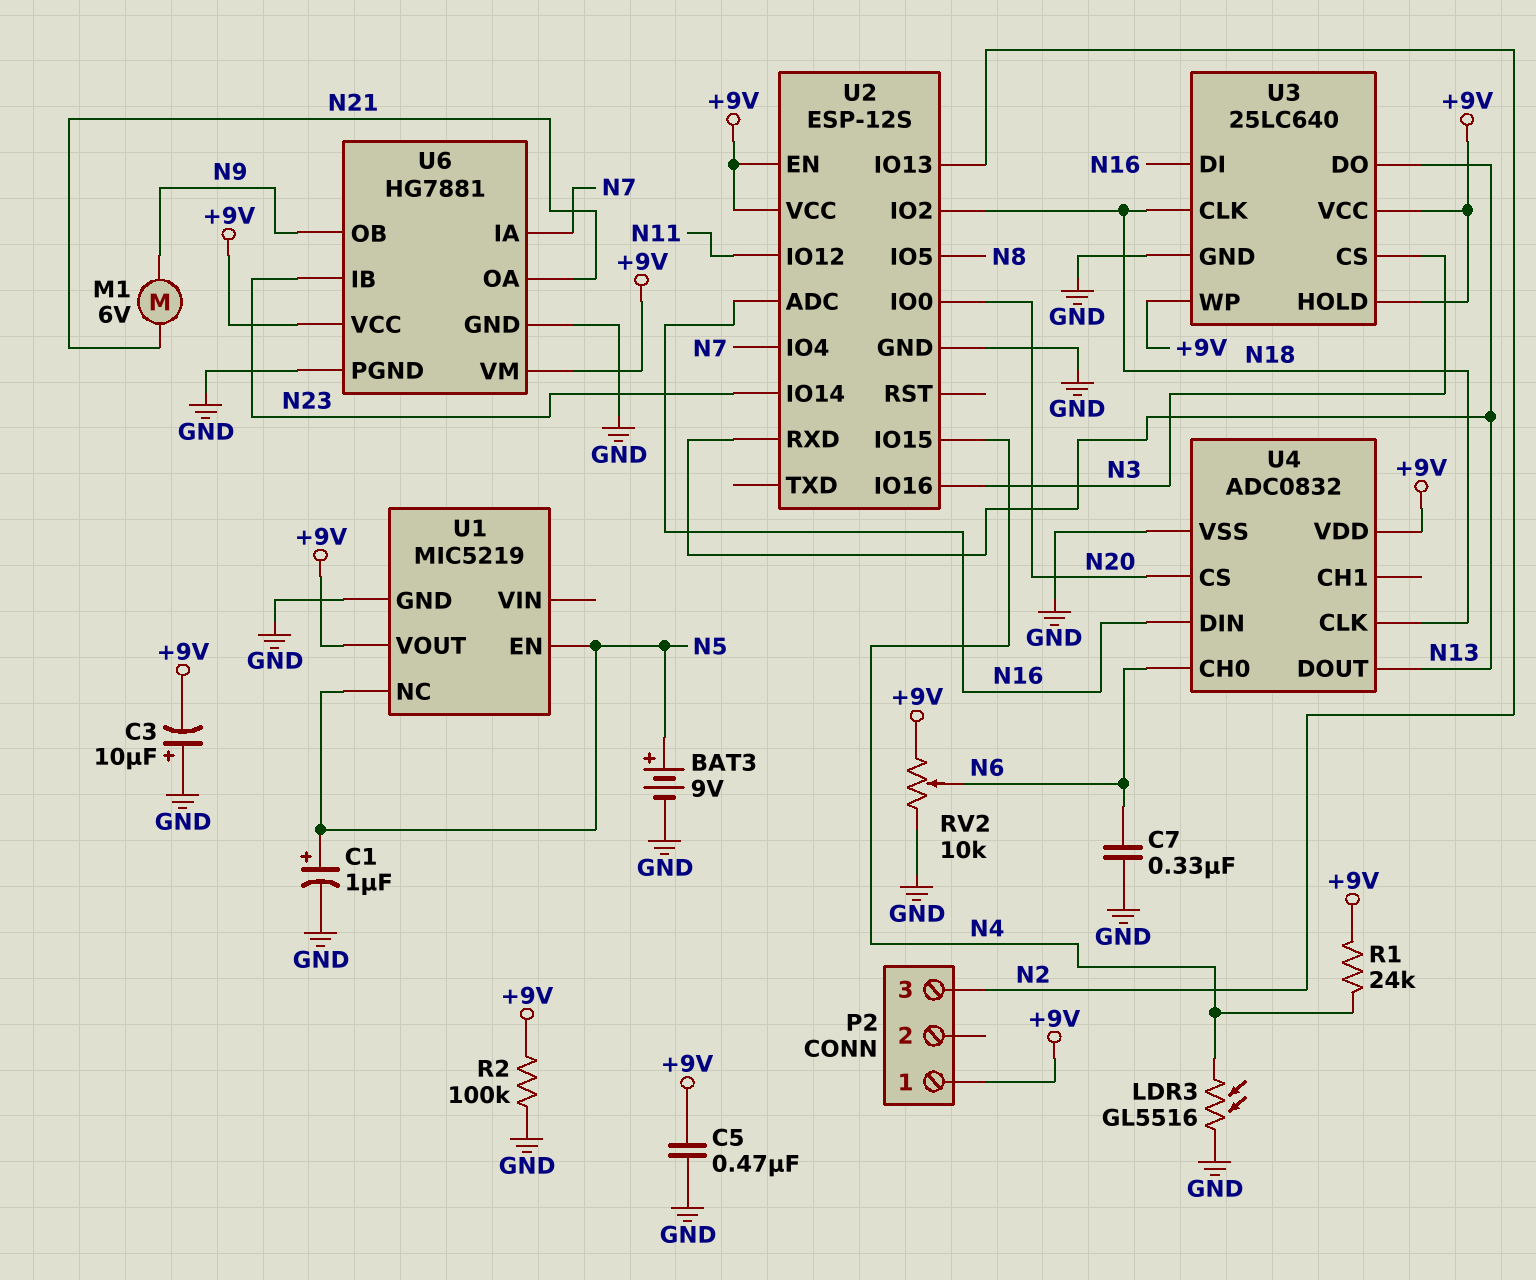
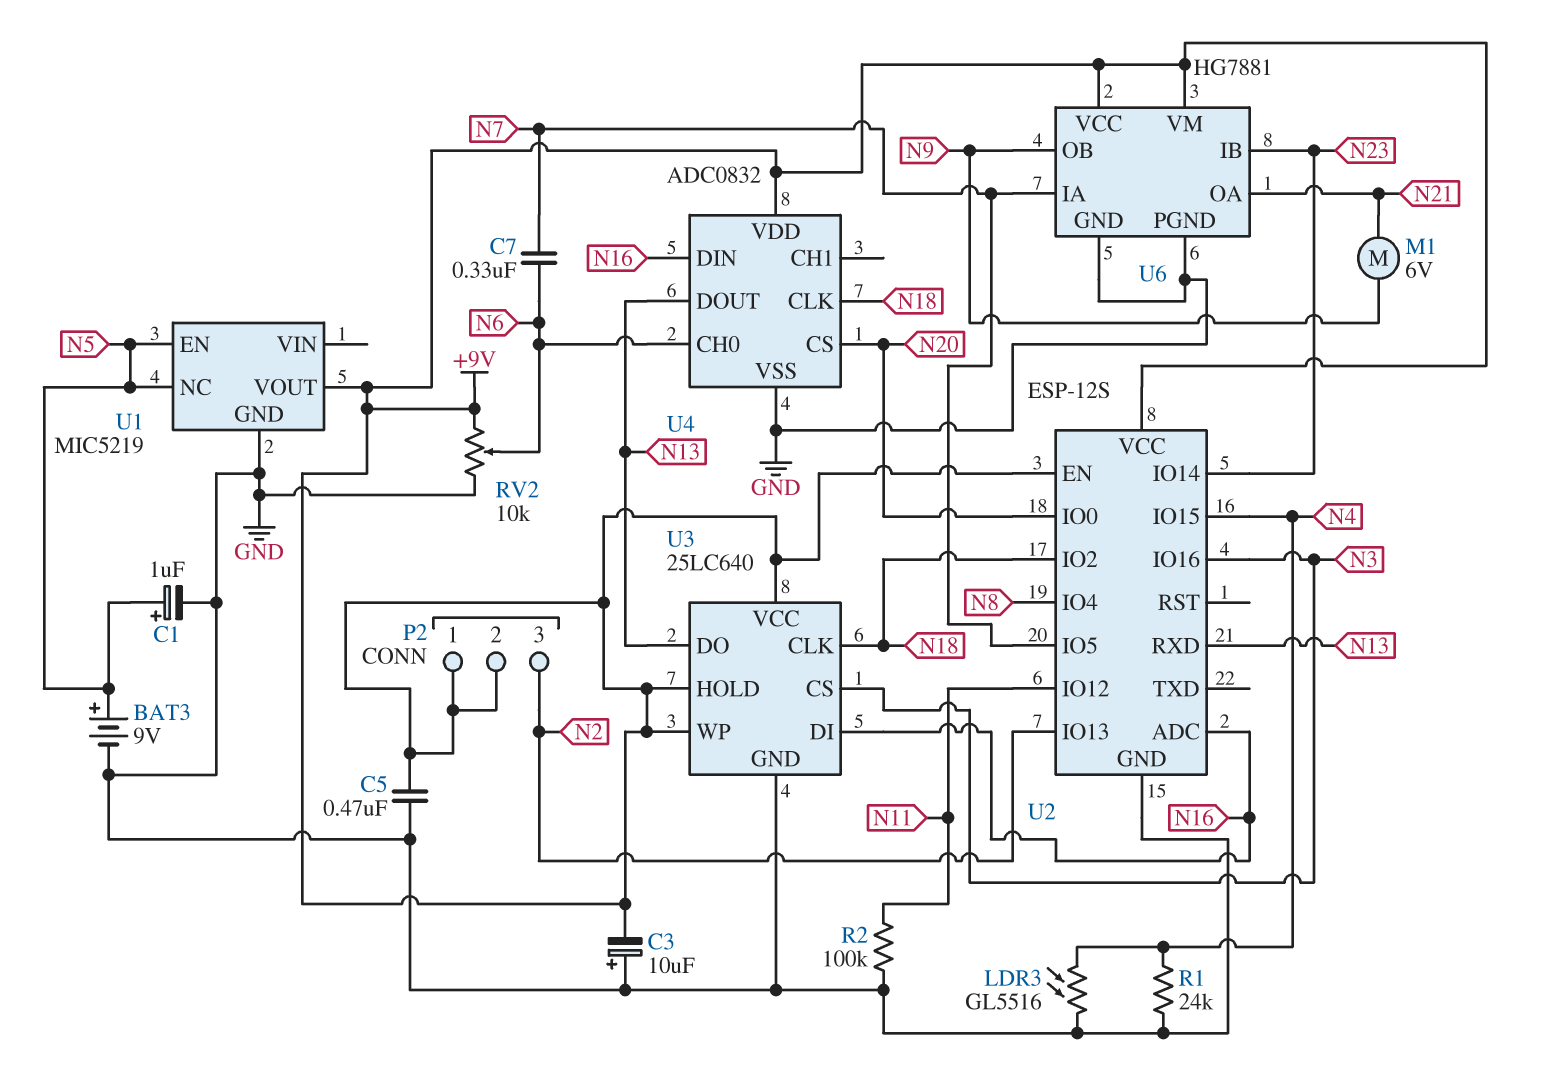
C7: 330nF (GND, N6) -> 330nF (N6, N7)
P2 pin 2: none -> +9V
R1: 24k (+9V, N4) -> 24k (GND, N4)
R2: 100k (+9V, GND) -> 100k (GND, N11)
U2 pin IO4: N7 -> N8
U2 pin IO5: N8 -> N7

